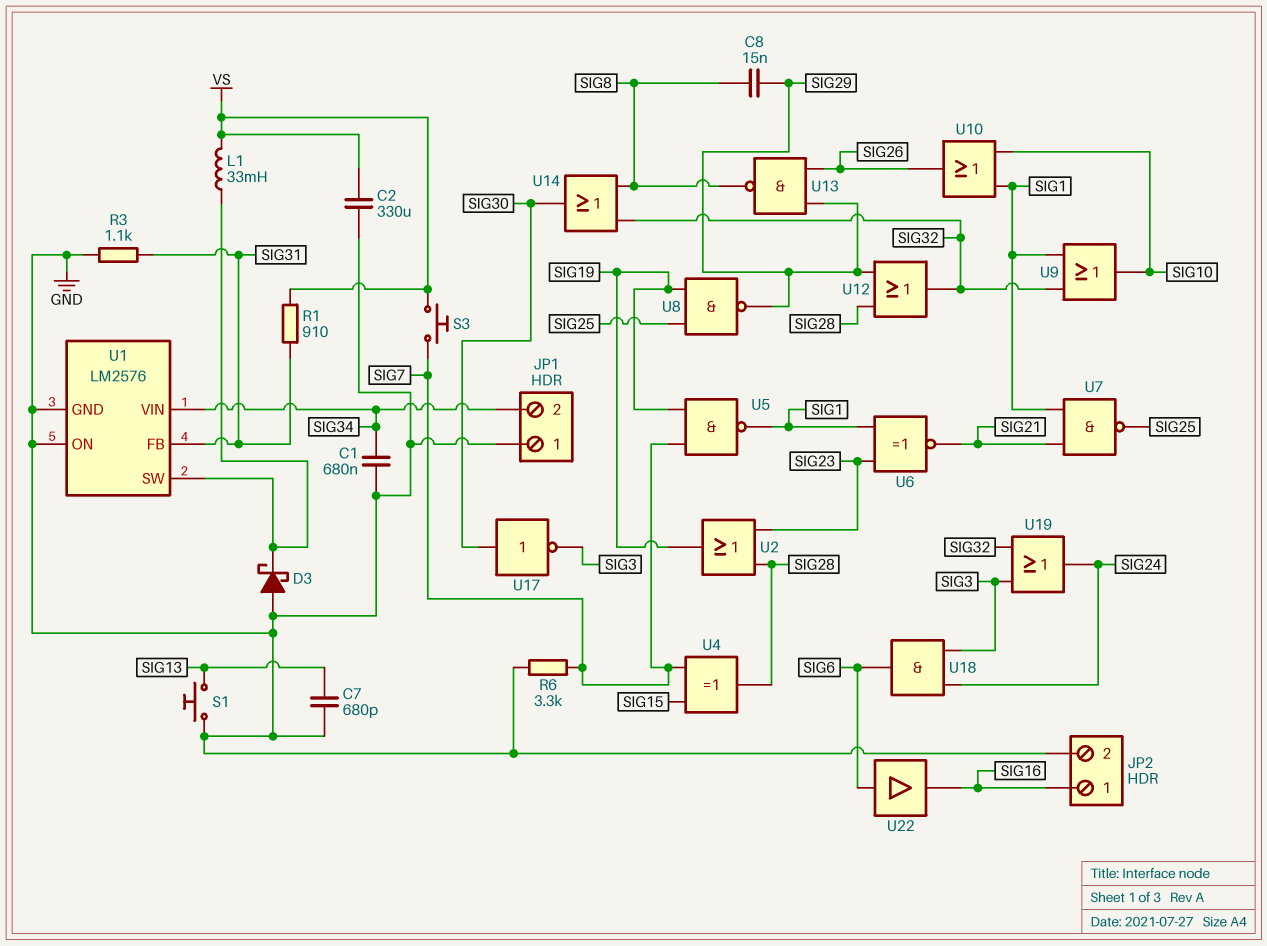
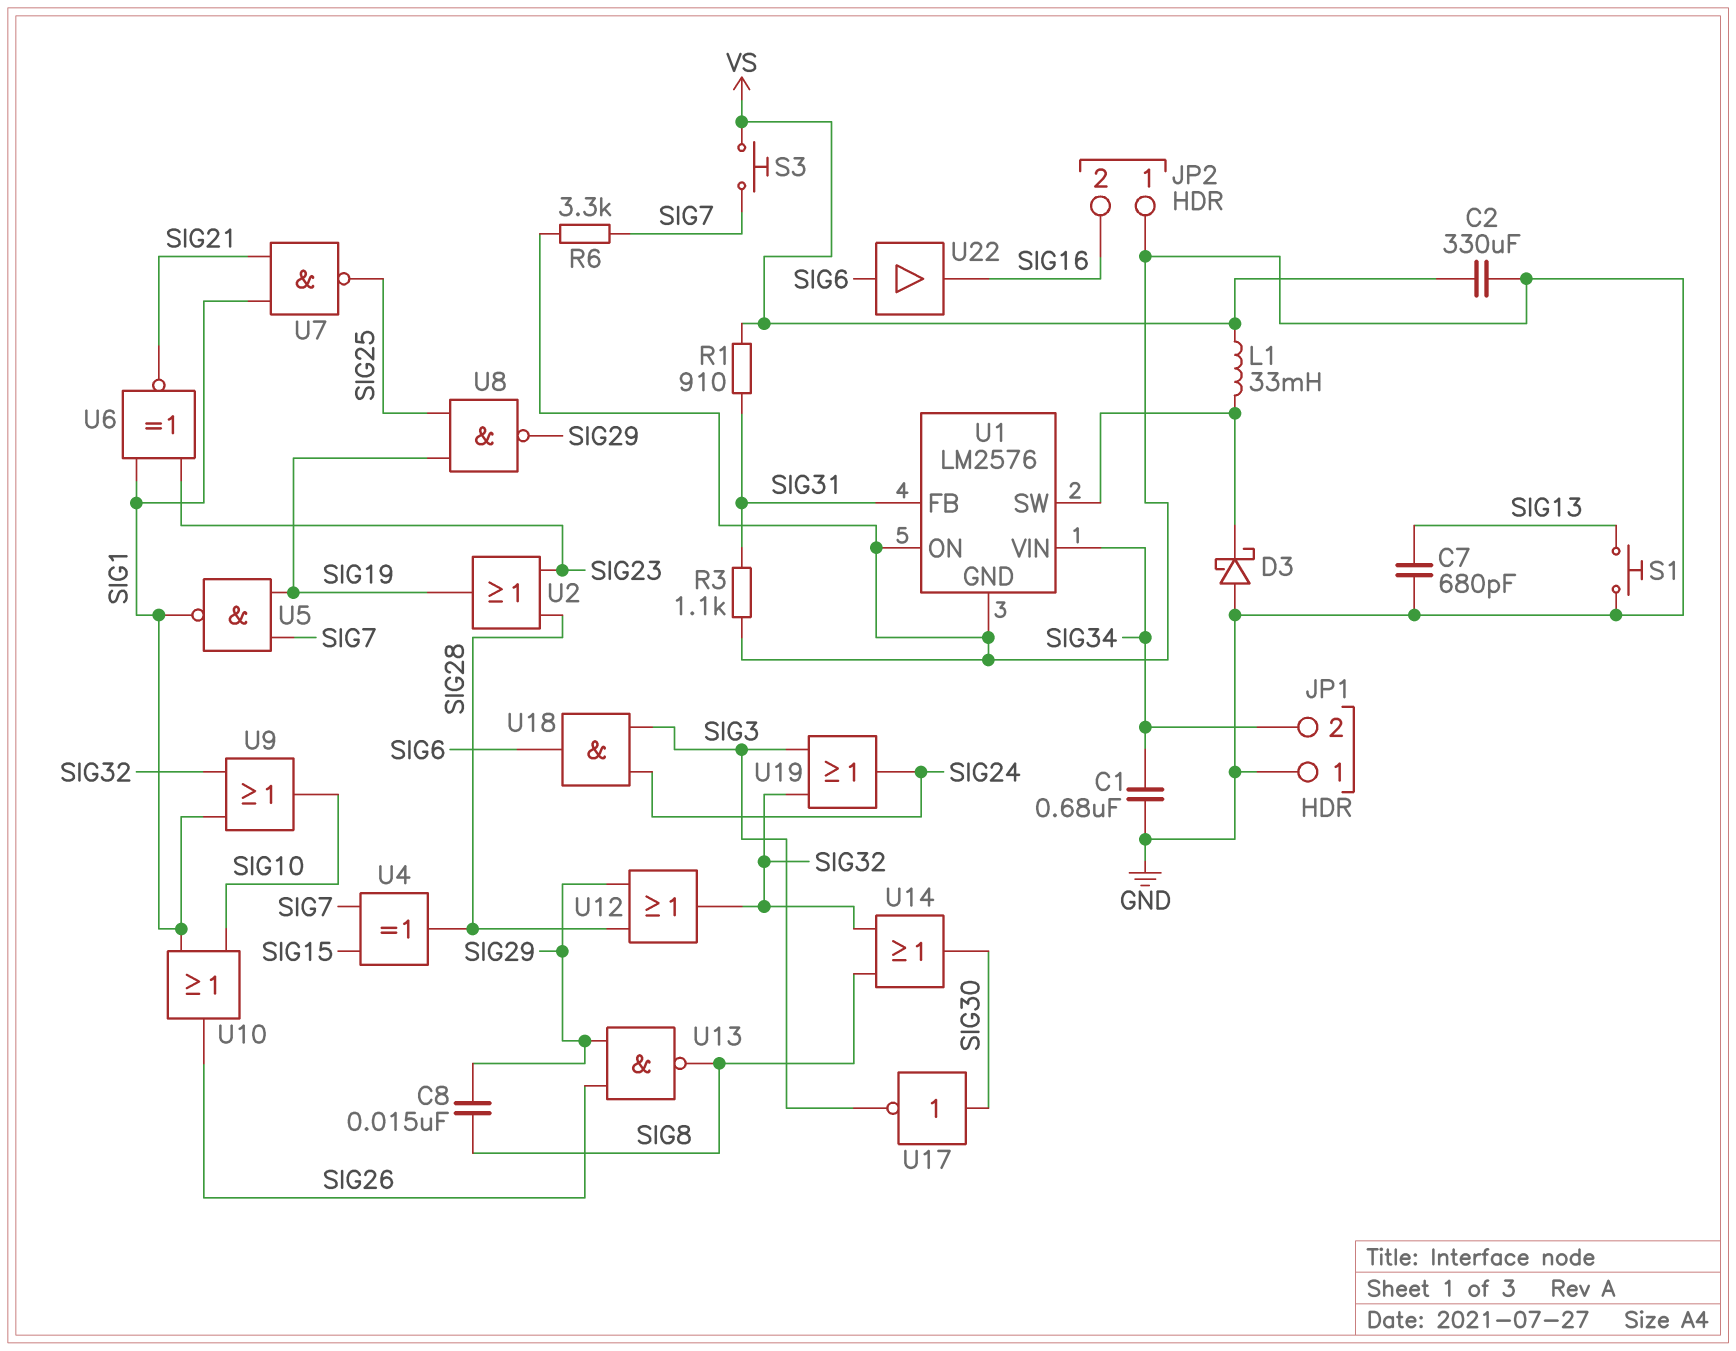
JP2 pin 1: SIG16 -> GND
JP2 pin 2: GND -> SIG16

